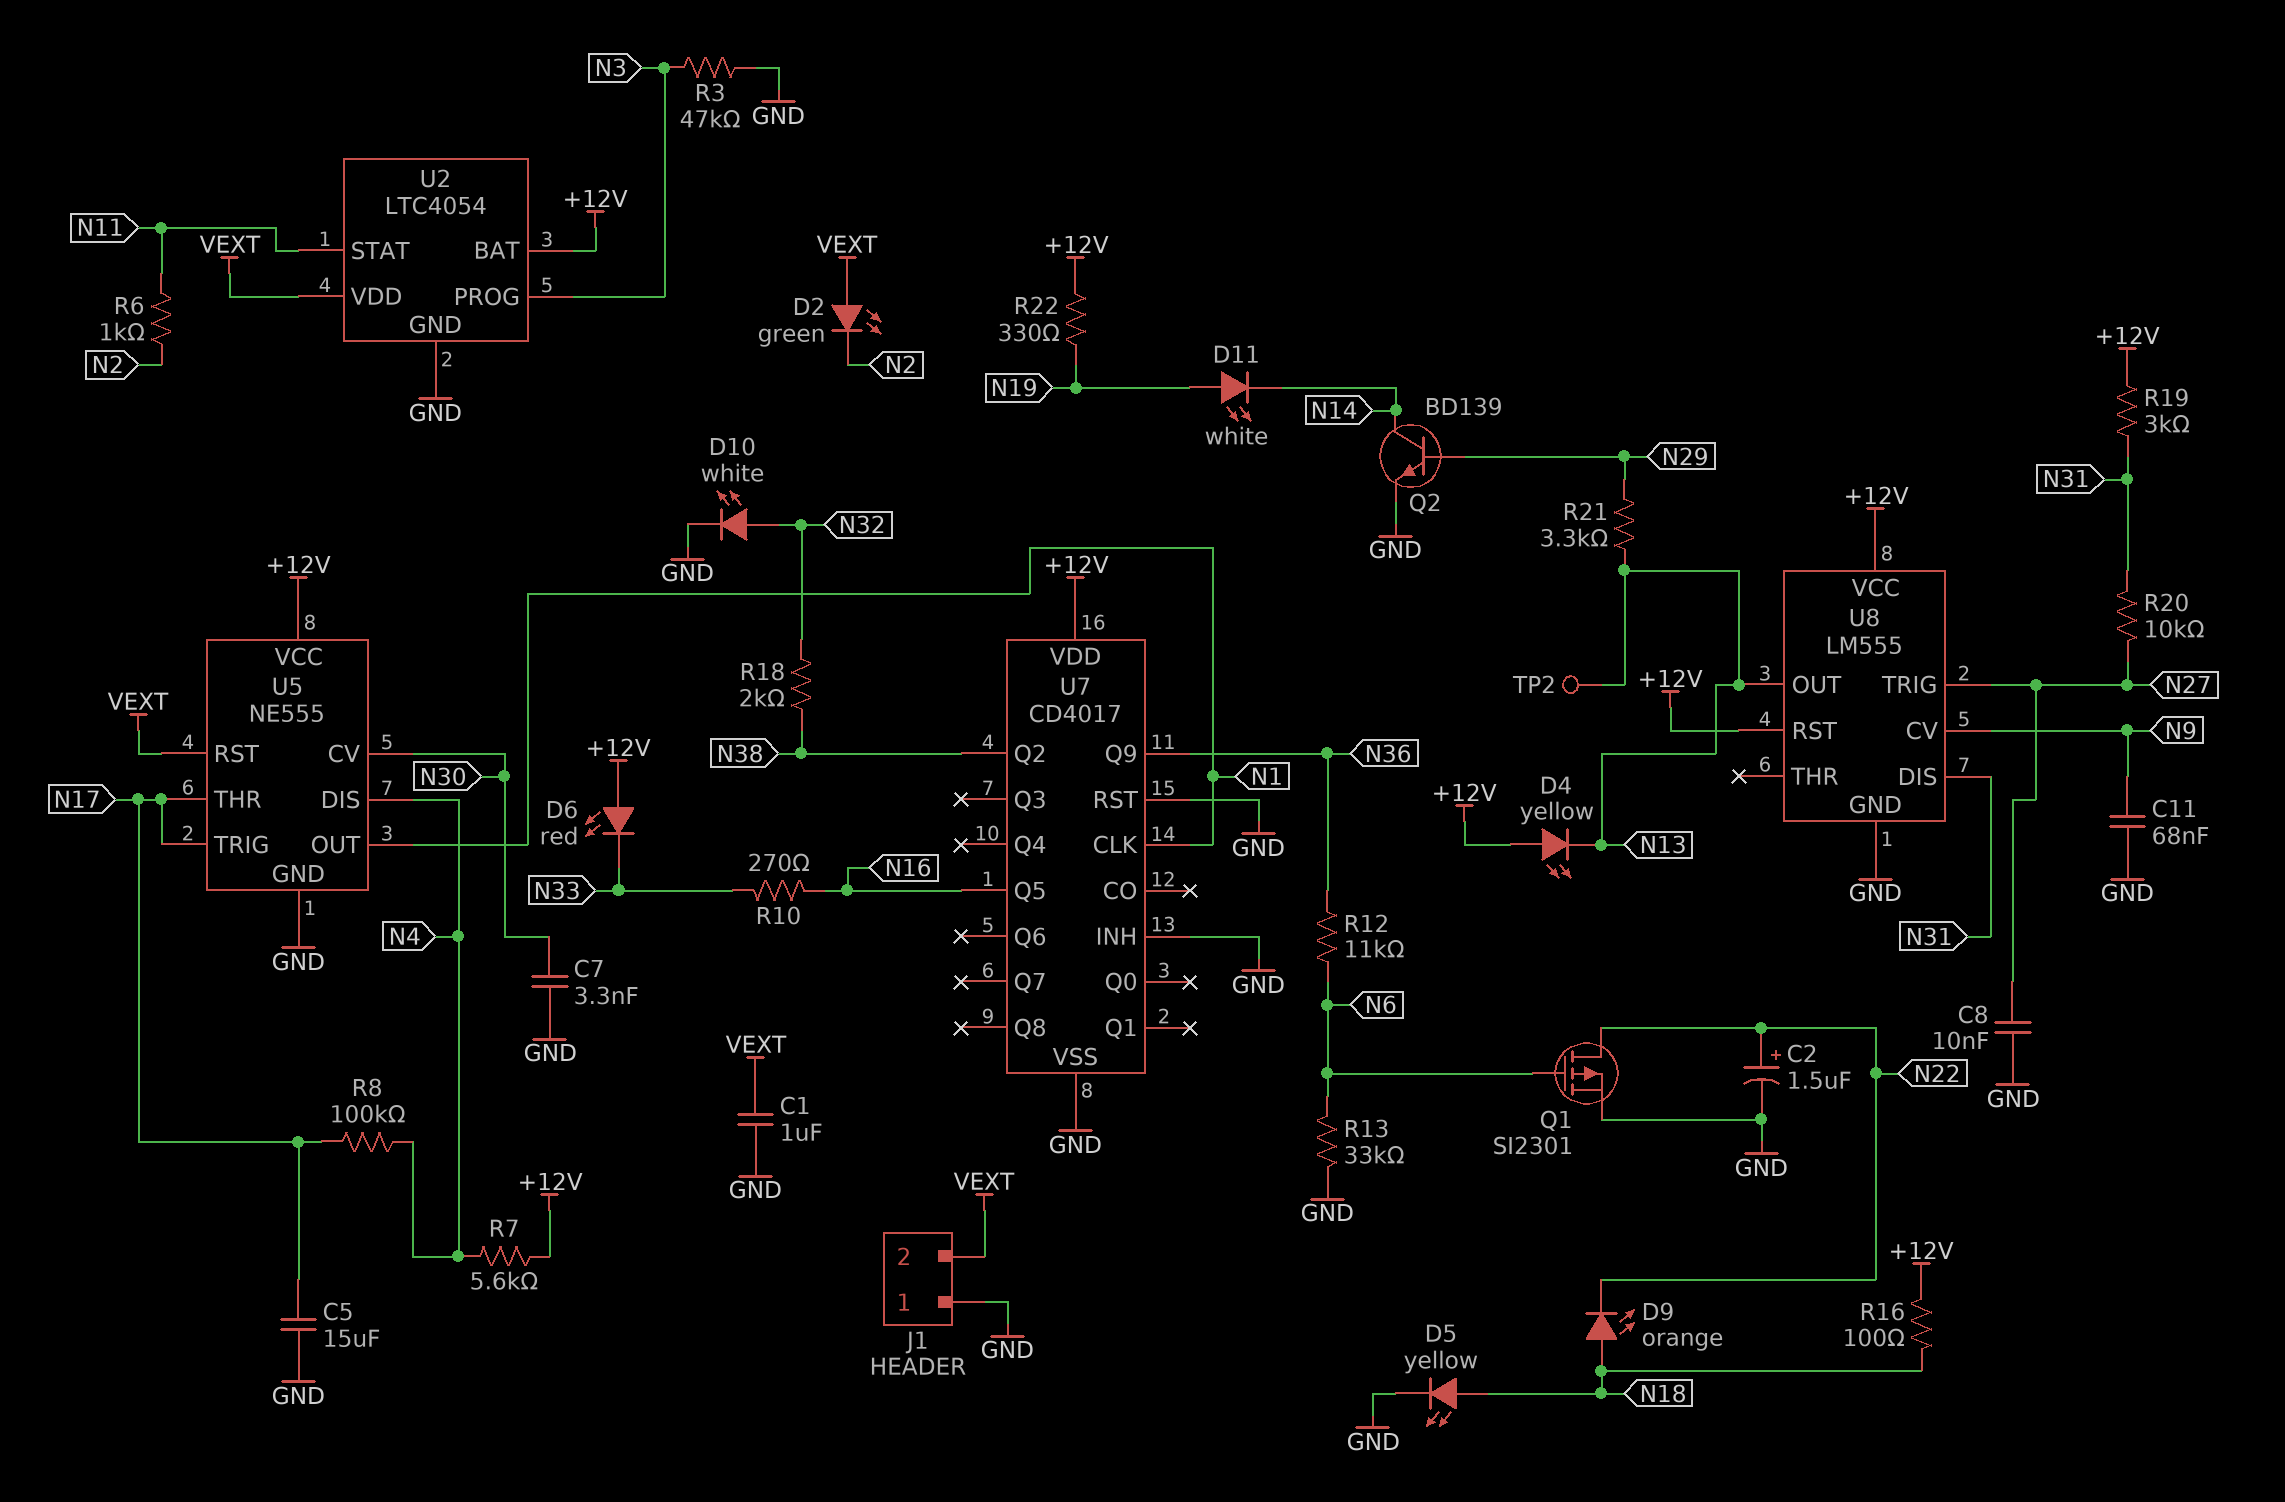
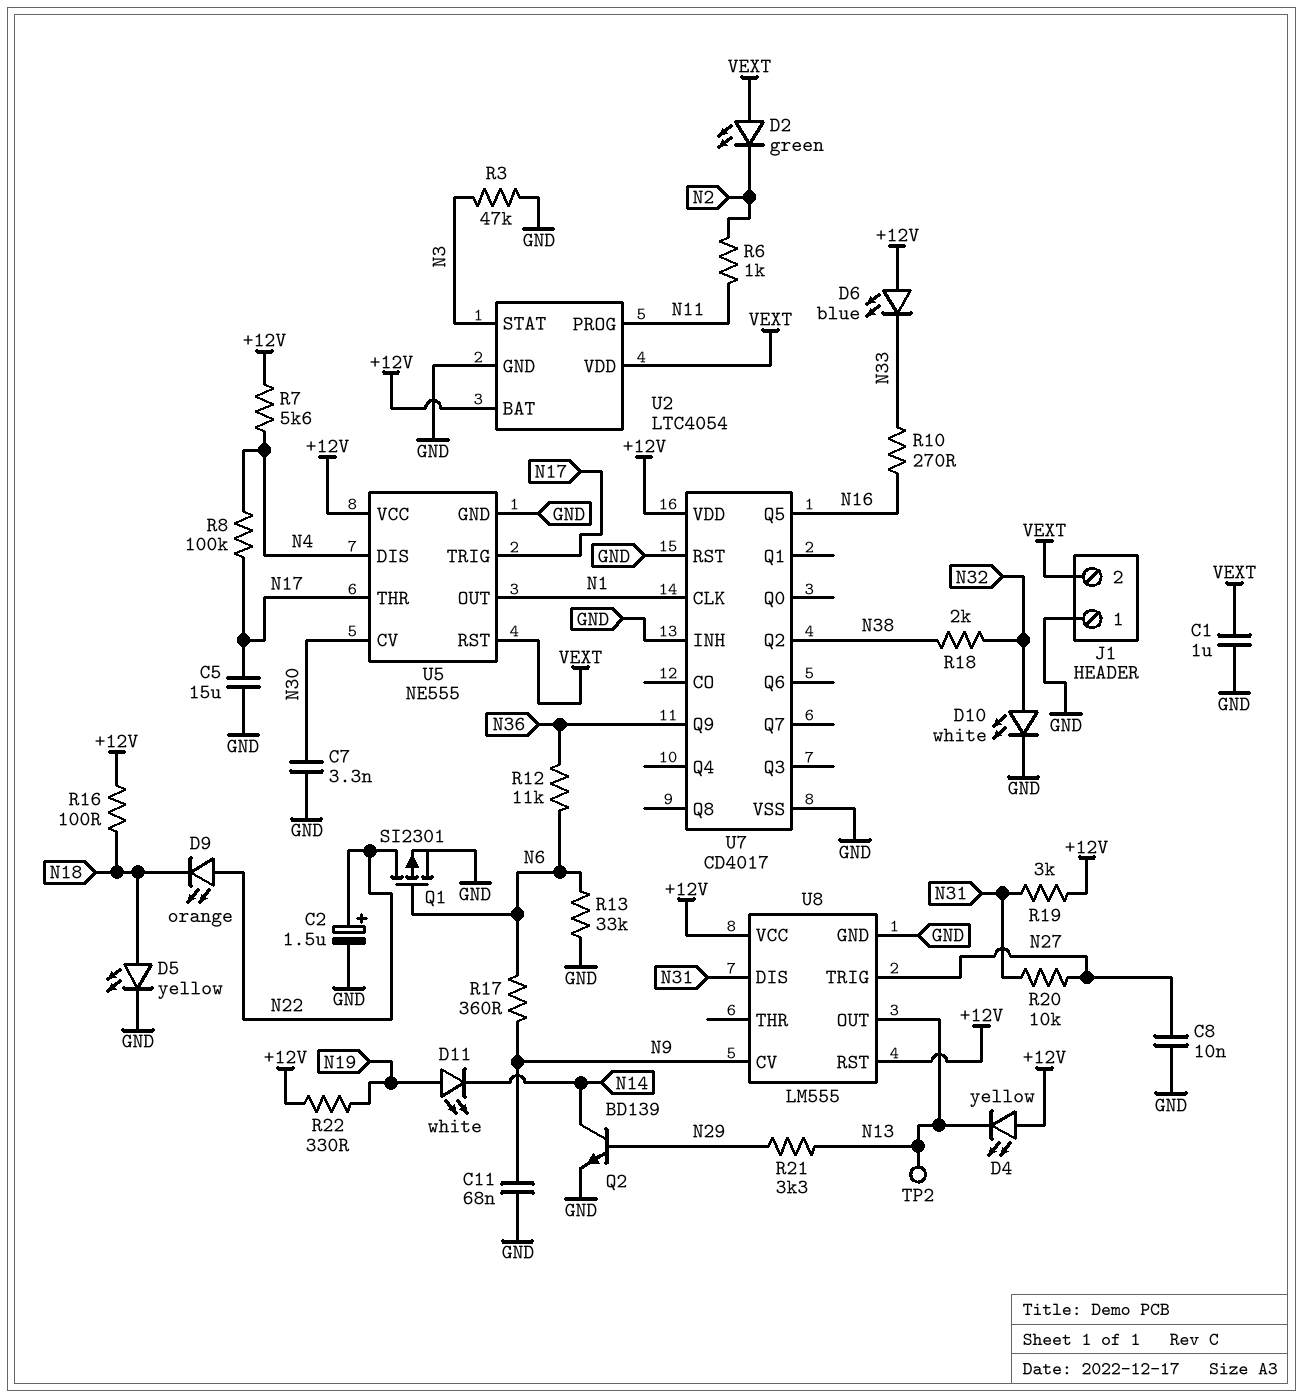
D6: LED red (A +12V, K N33) -> LED blue (A +12V, K N33)
D9: LED orange (A N18, K N22) -> LED orange (A N22, K N18)
R17: none -> 360 (N6, N9)
U2 pin PROG: N3 -> N11
U2 pin STAT: N11 -> N3

